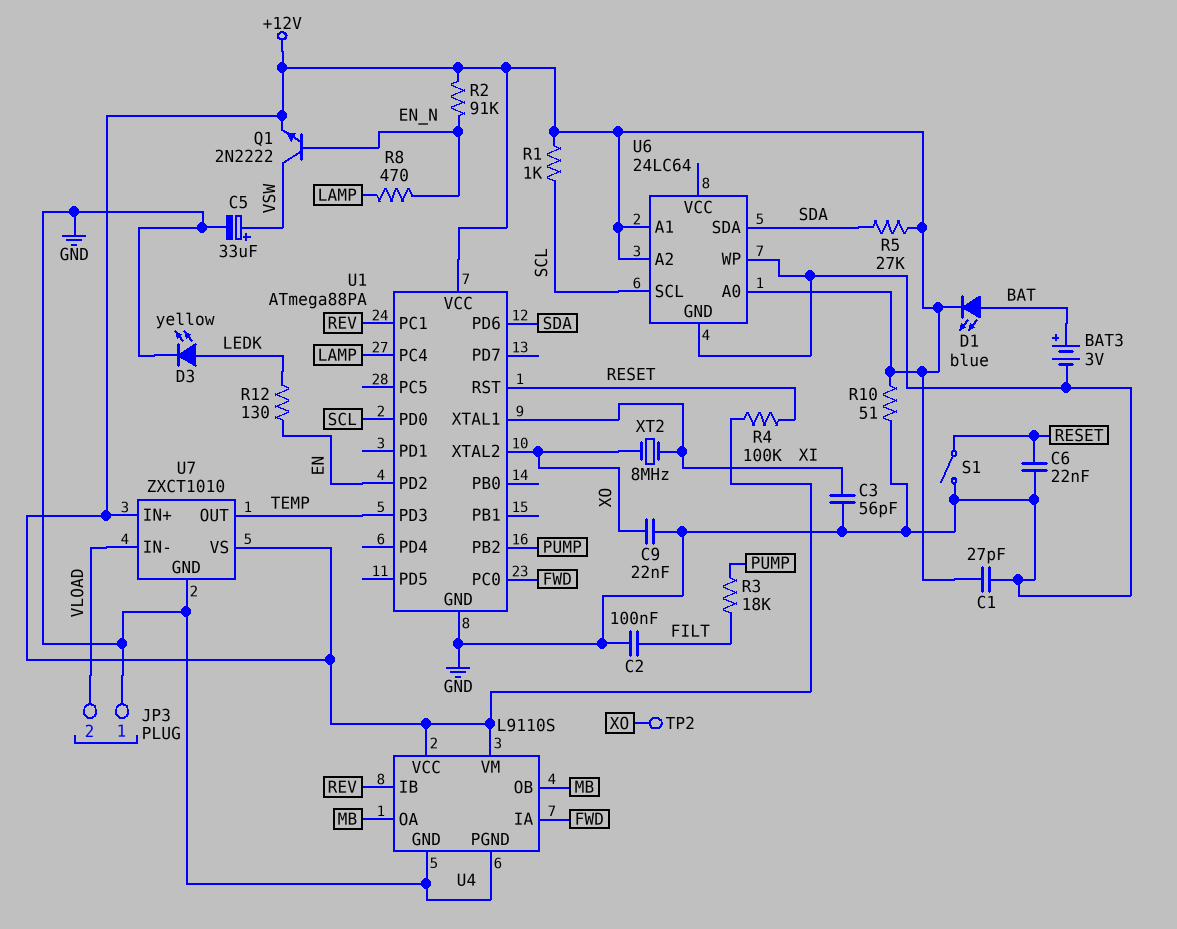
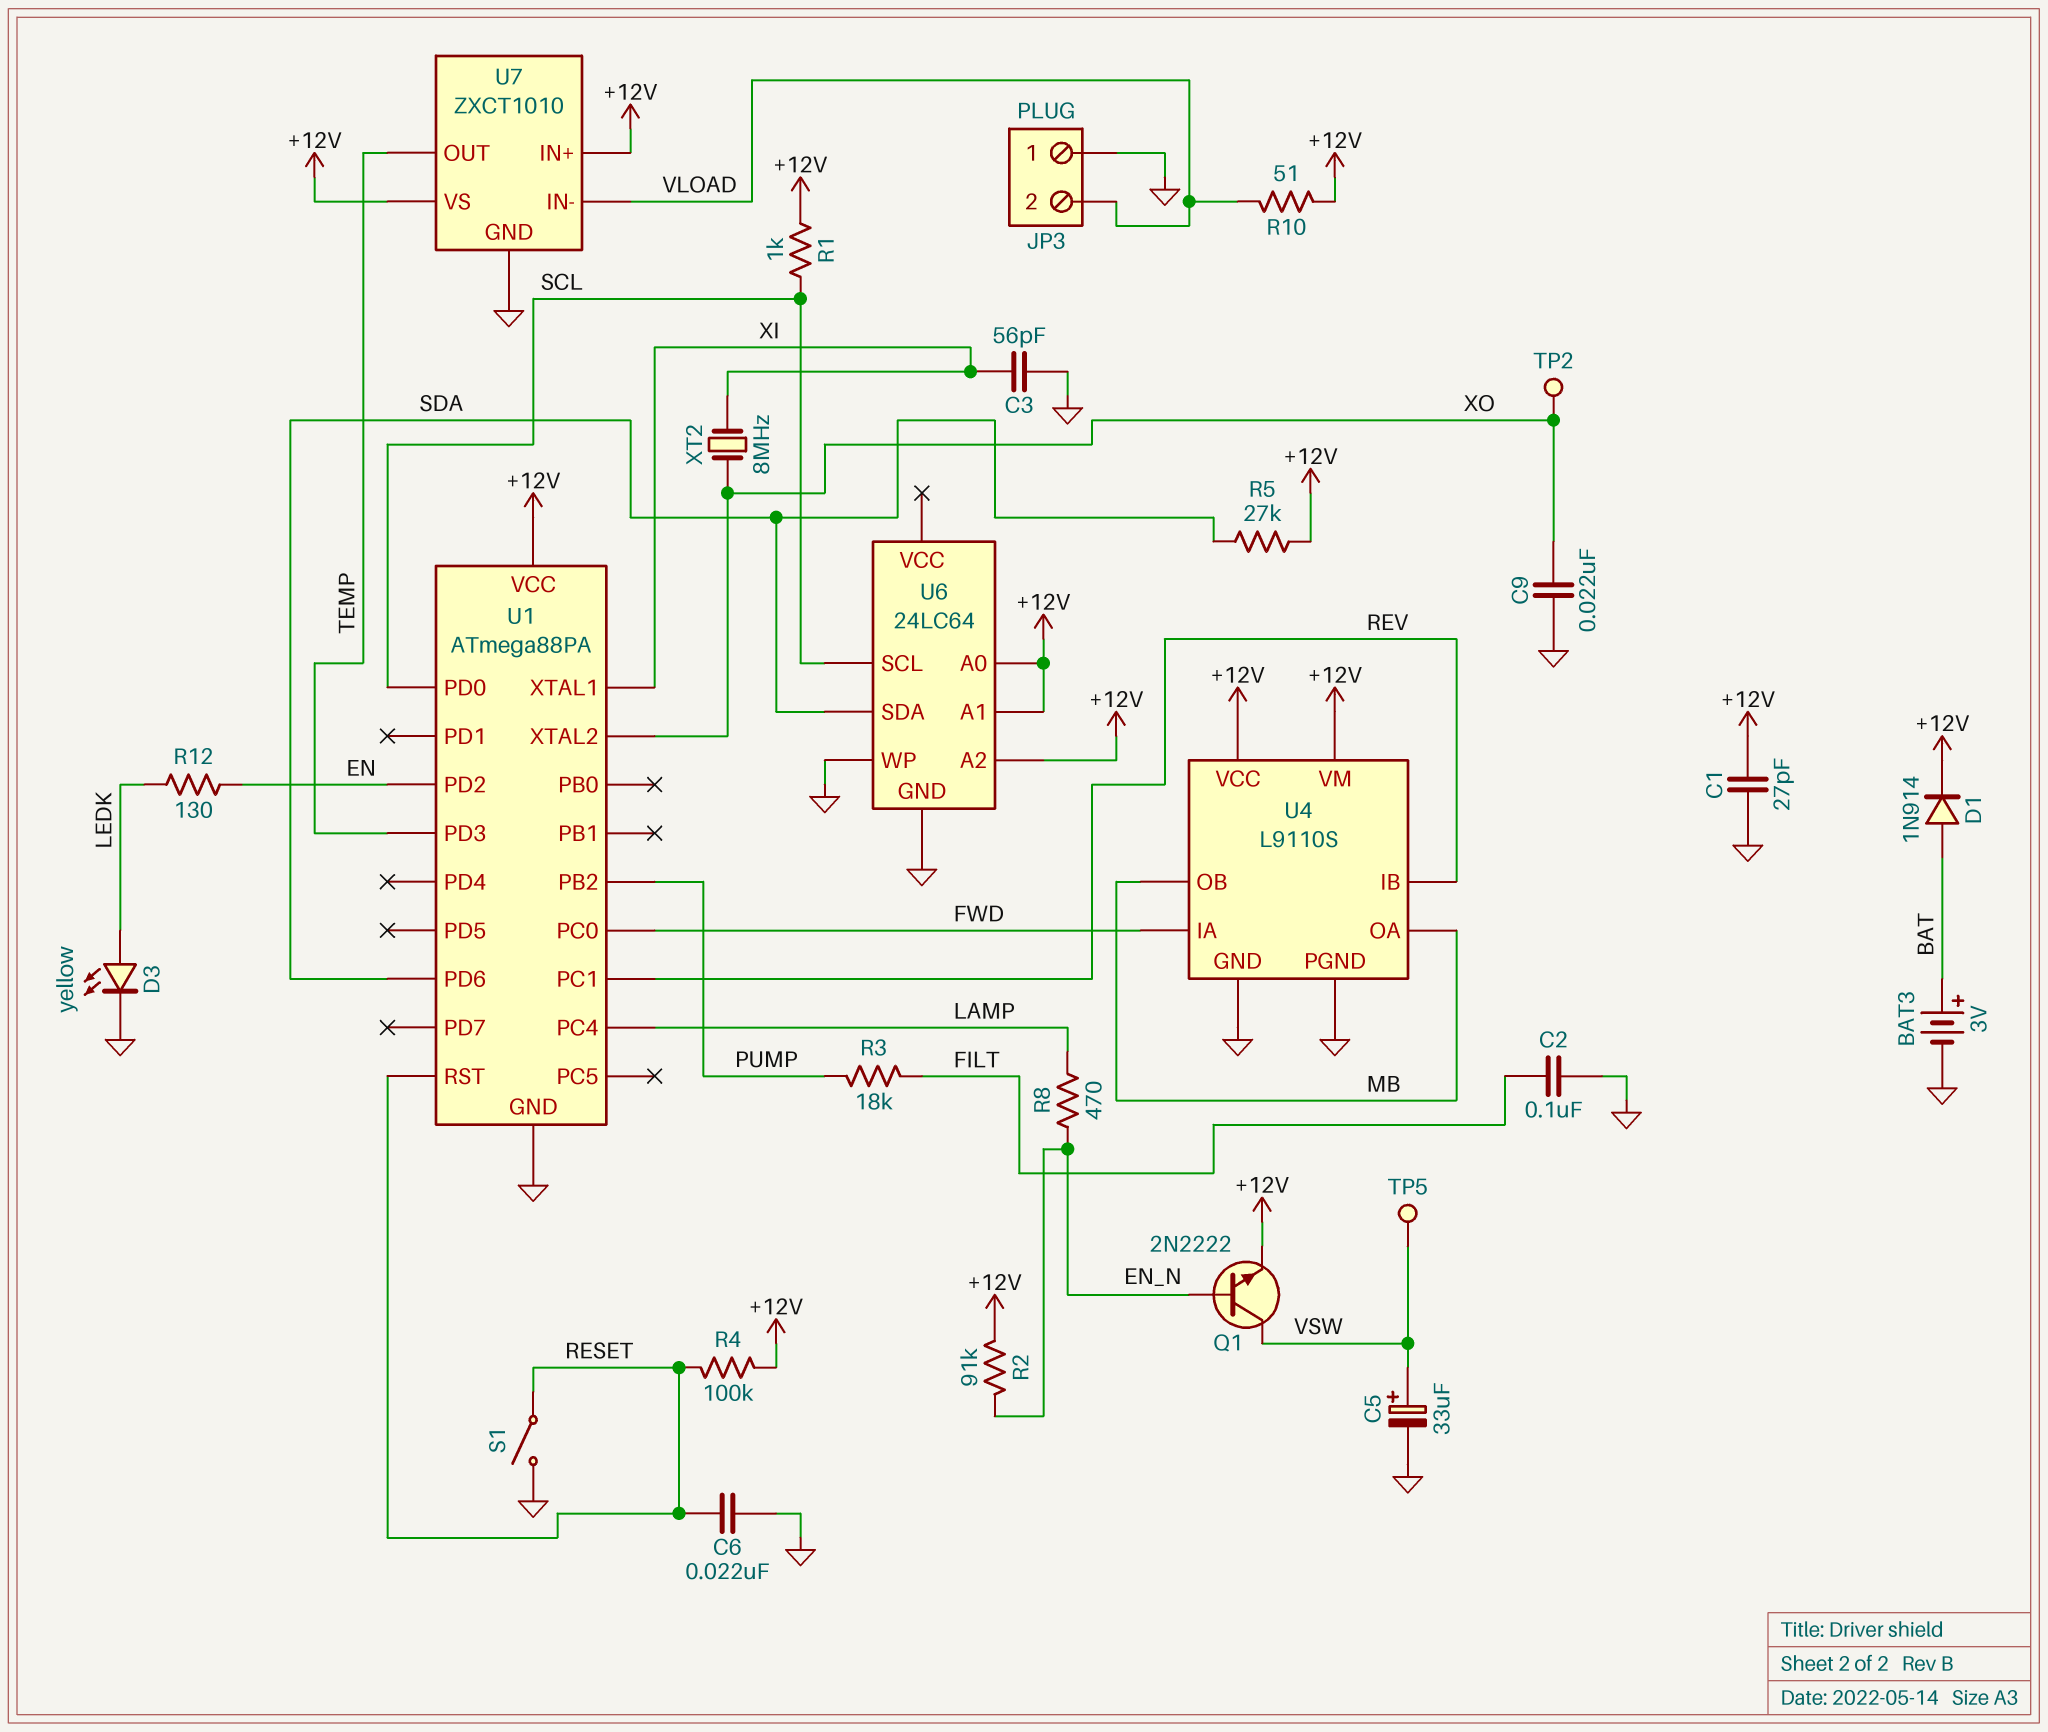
D1: LED blue (A BAT, K +12V) -> diode 1N914 (A BAT, K +12V)
R10: 51 (+12V, GND) -> 51 (+12V, VLOAD)
TP5: none -> test point (VSW)

